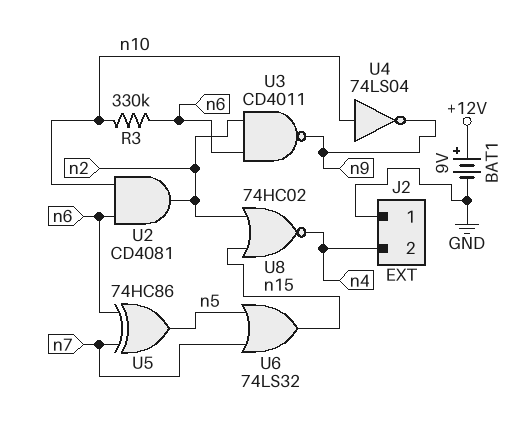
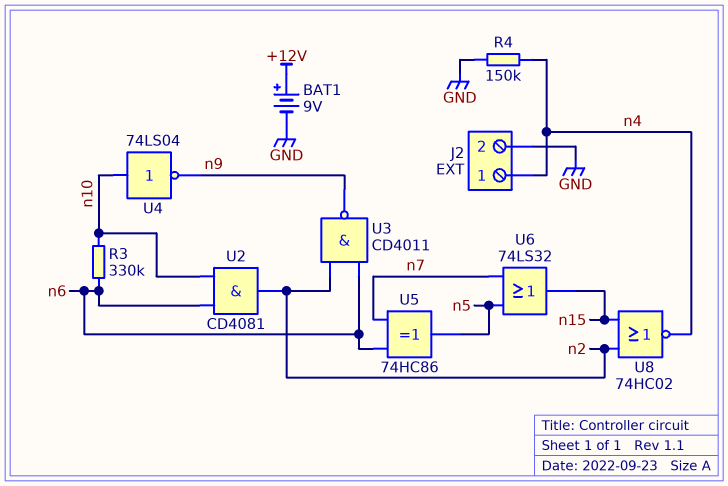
J2 pin 1: GND -> n4
J2 pin 2: n4 -> GND
R4: none -> 150k (GND, n4)

